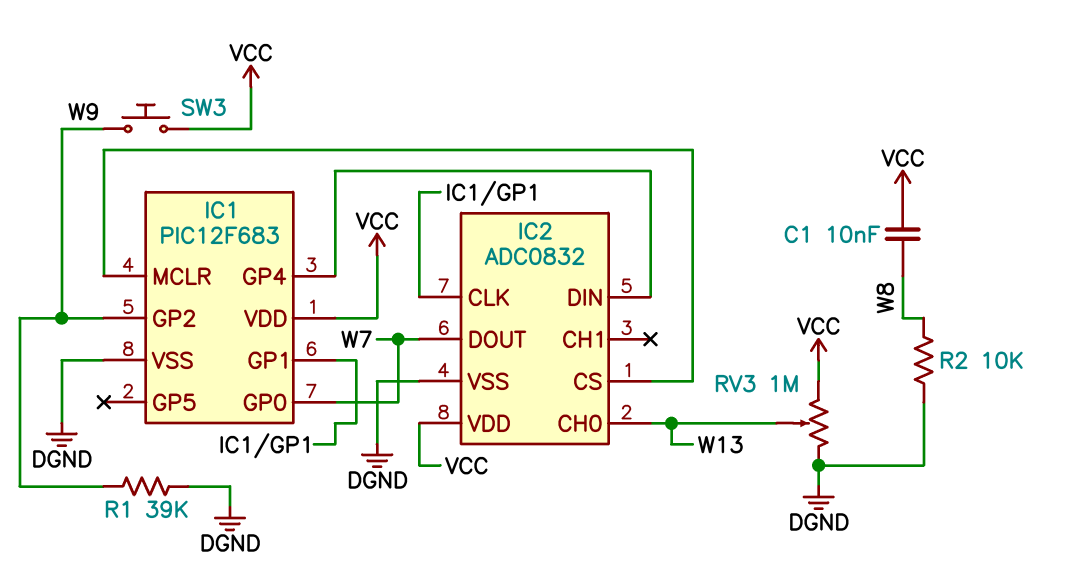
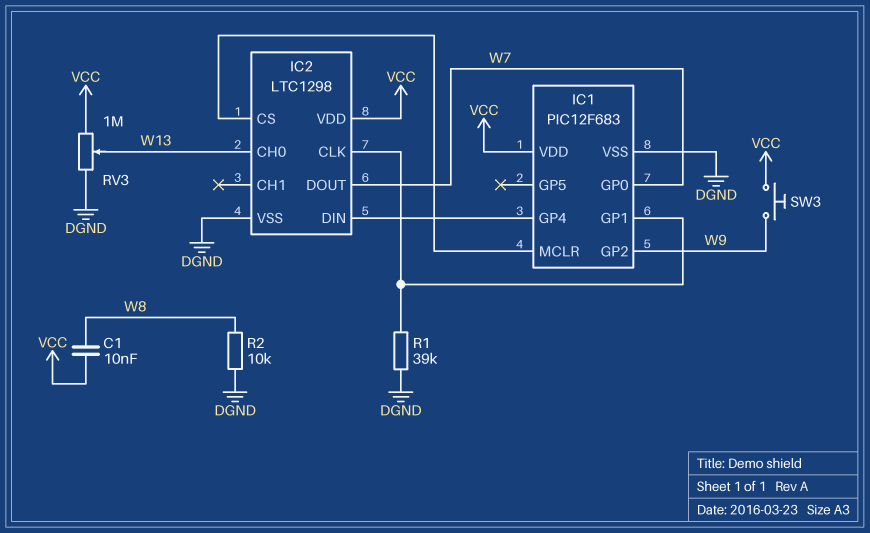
IC2: ADC0832 -> LTC1298
R1: 39k (DGND, W9) -> 39k (DGND, IC1/GP1)

